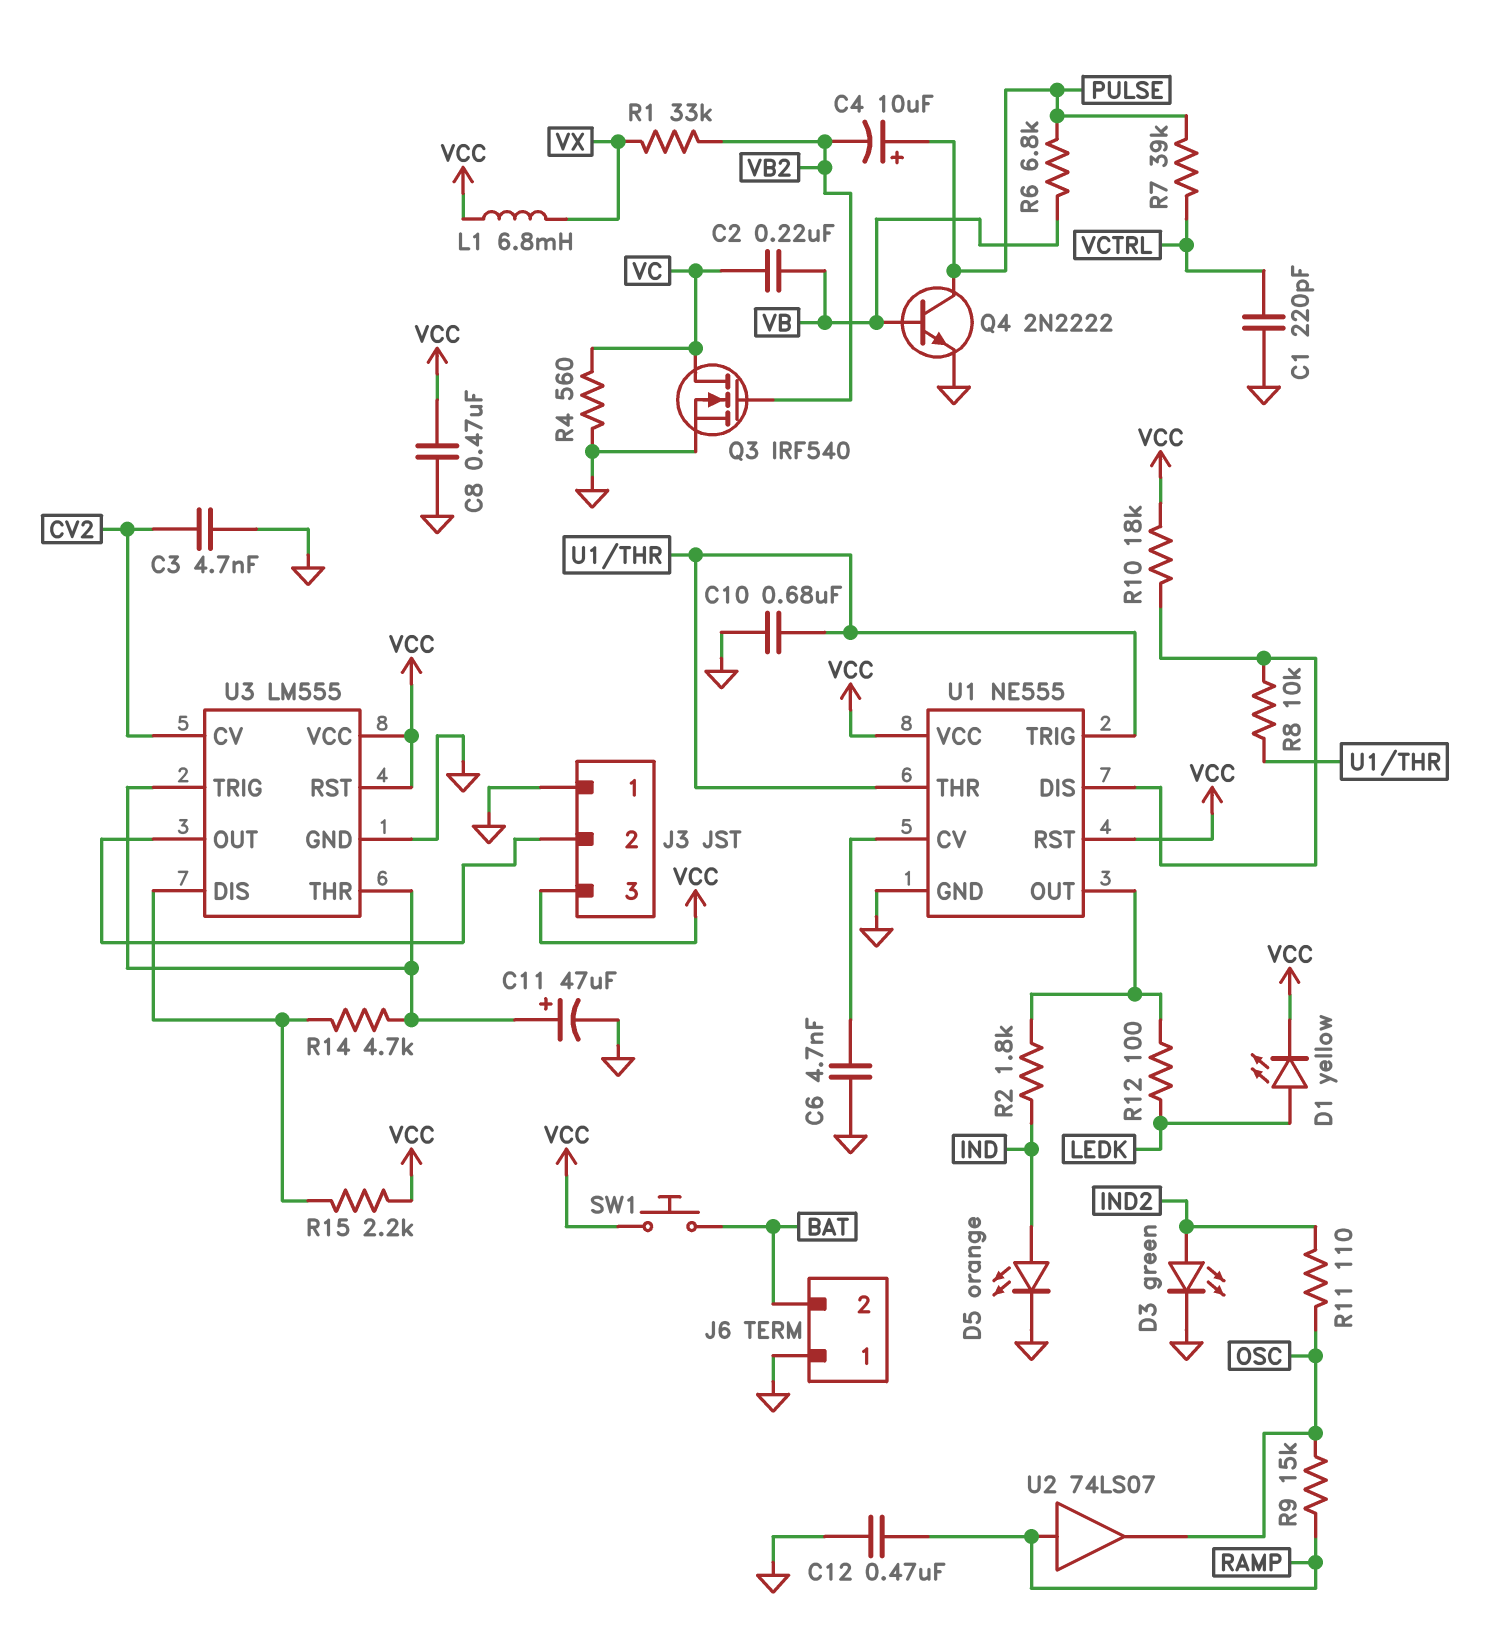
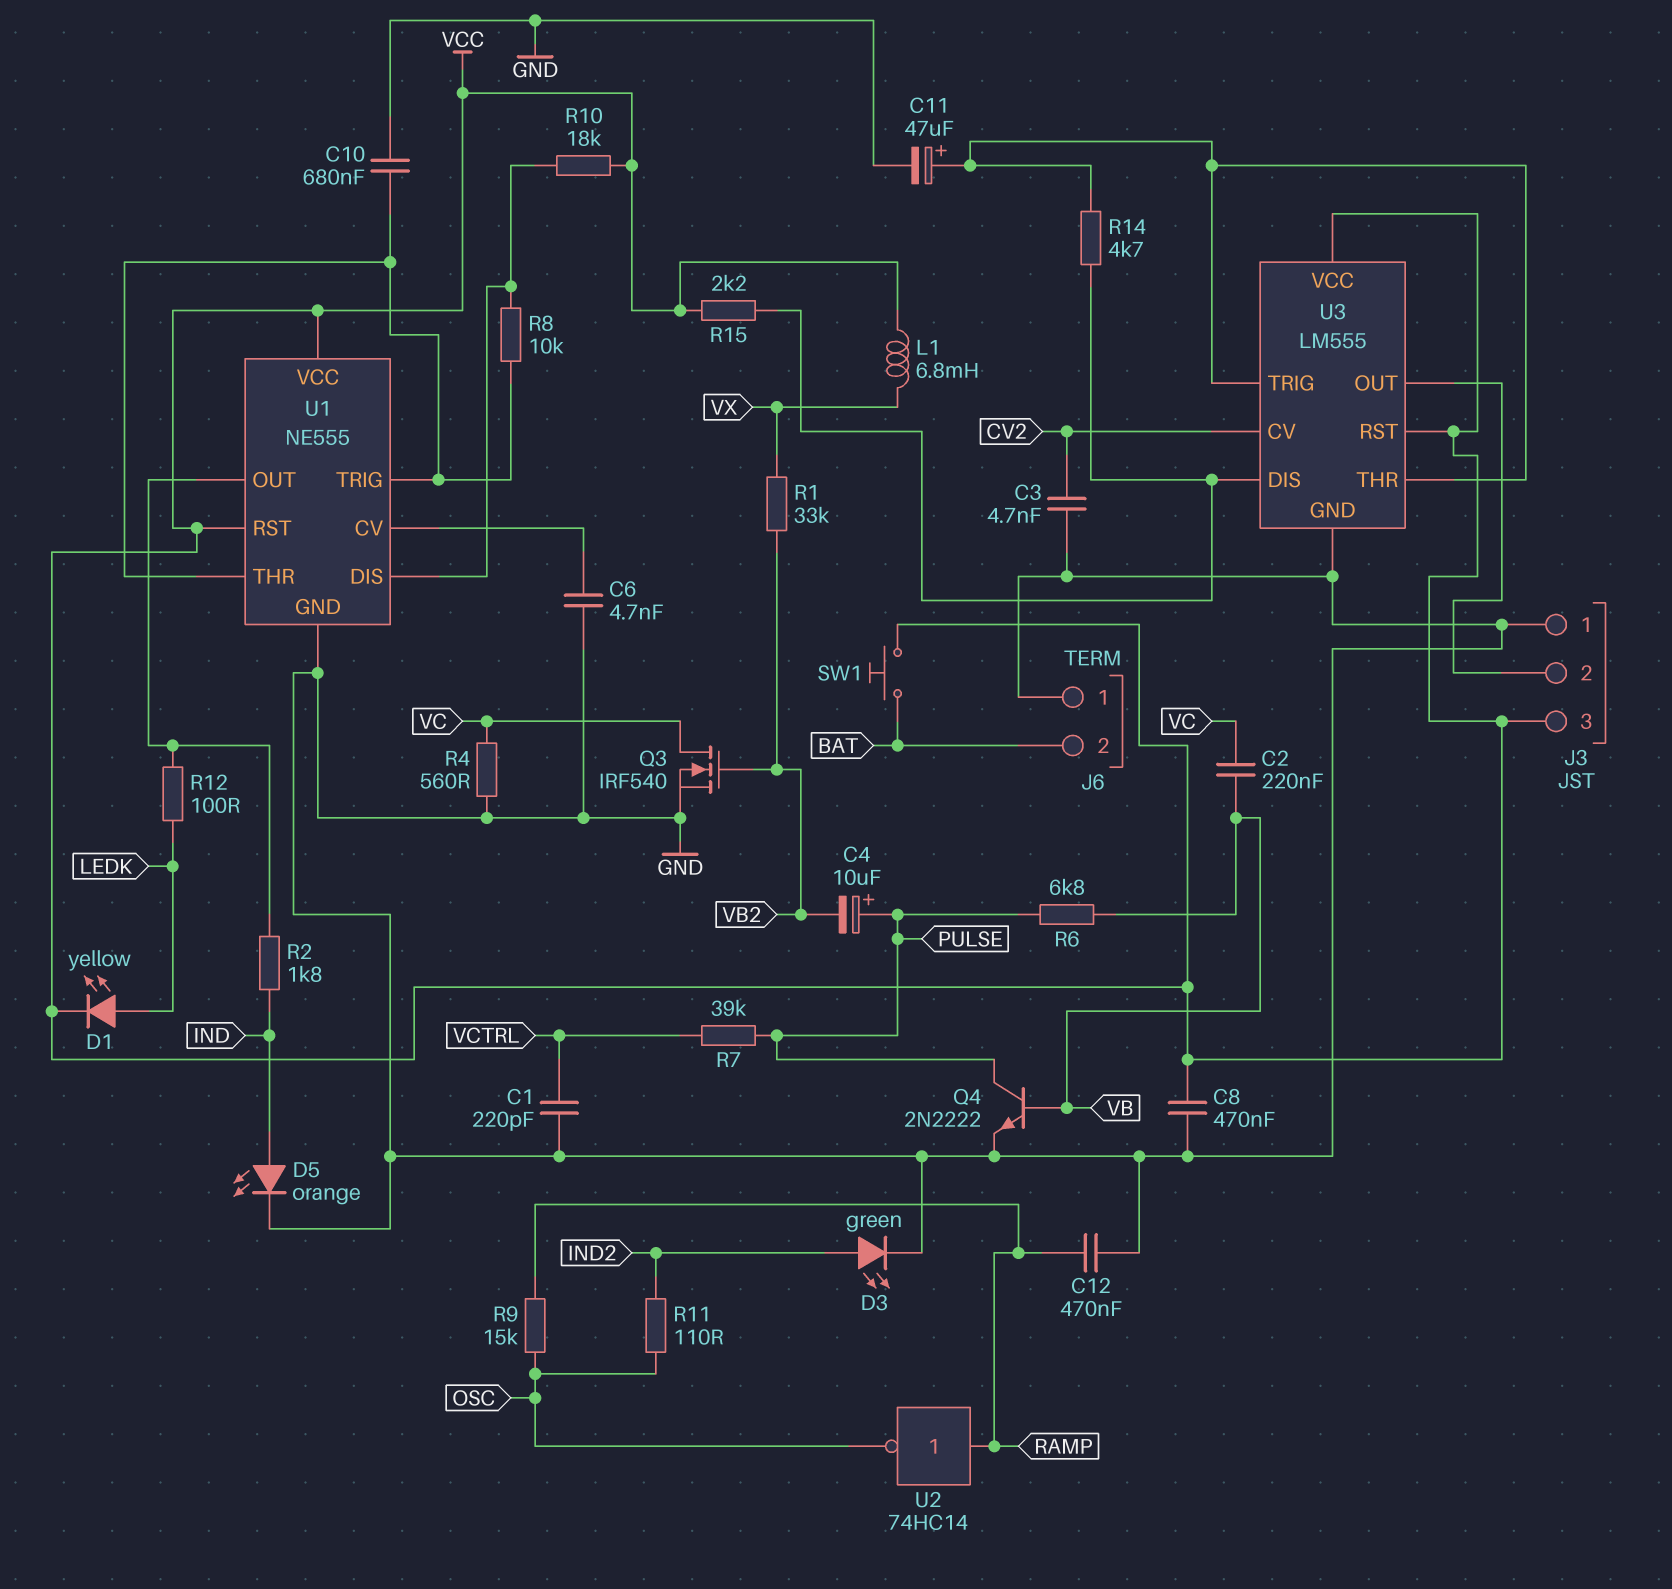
U2: buffer 74LS07 (in RAMP, out OSC) -> NOT 74HC14 (in RAMP, out OSC)

